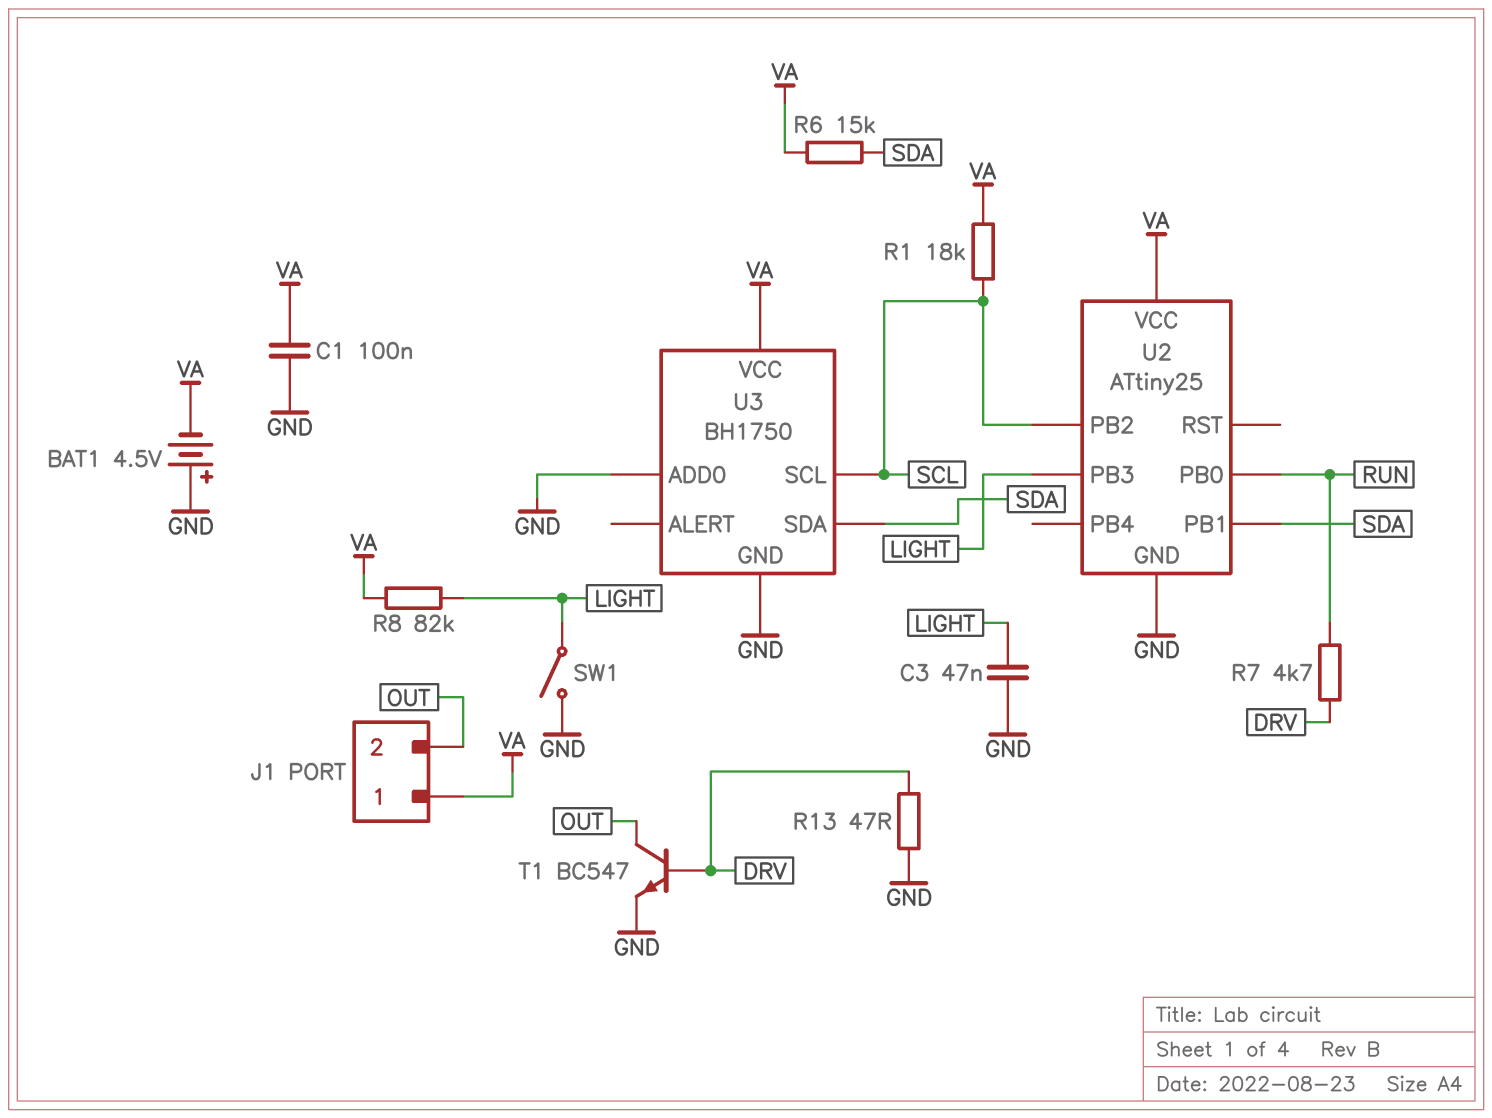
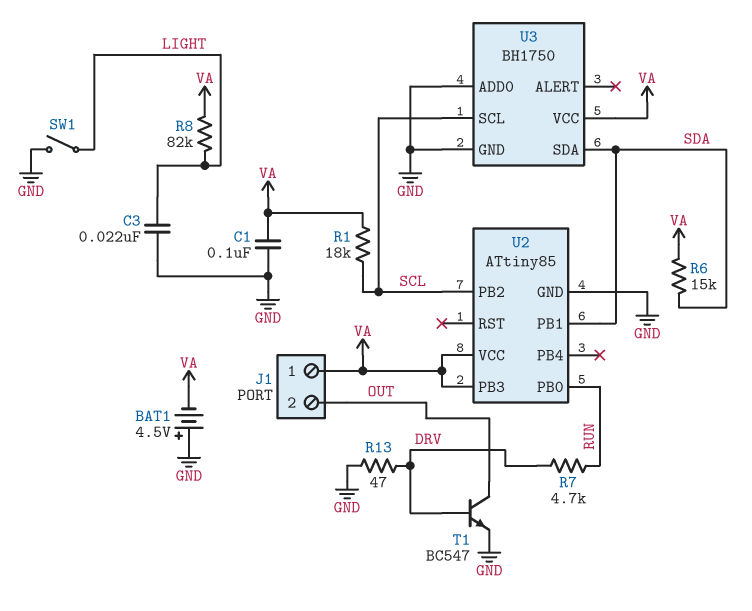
C3: 47nF (GND, LIGHT) -> 22nF (GND, LIGHT)
U2: ATtiny25 -> ATtiny85
U2 pin PB3: LIGHT -> VA

